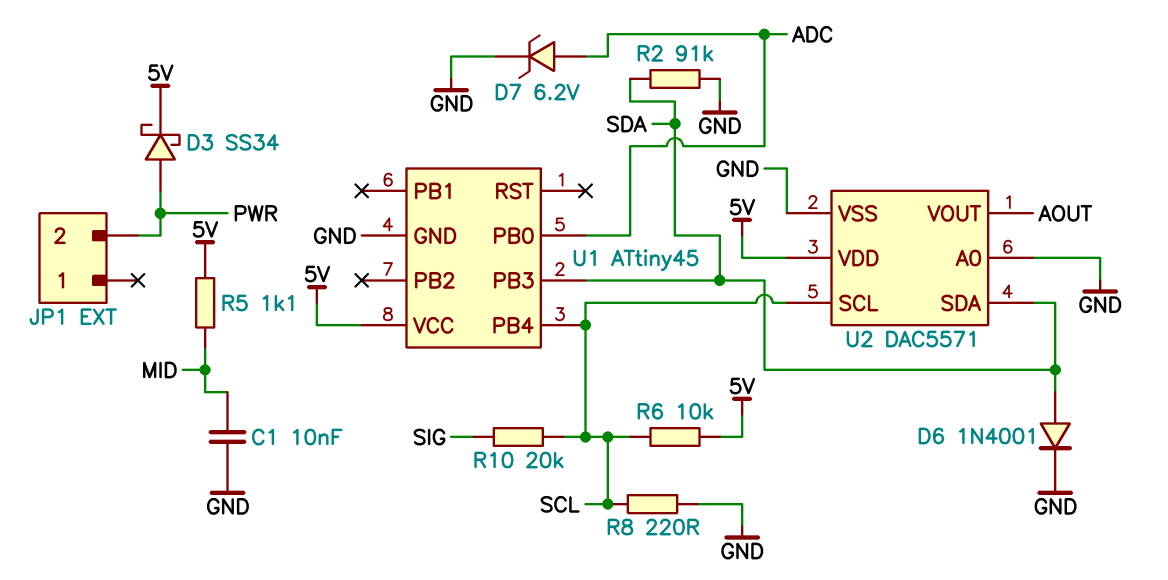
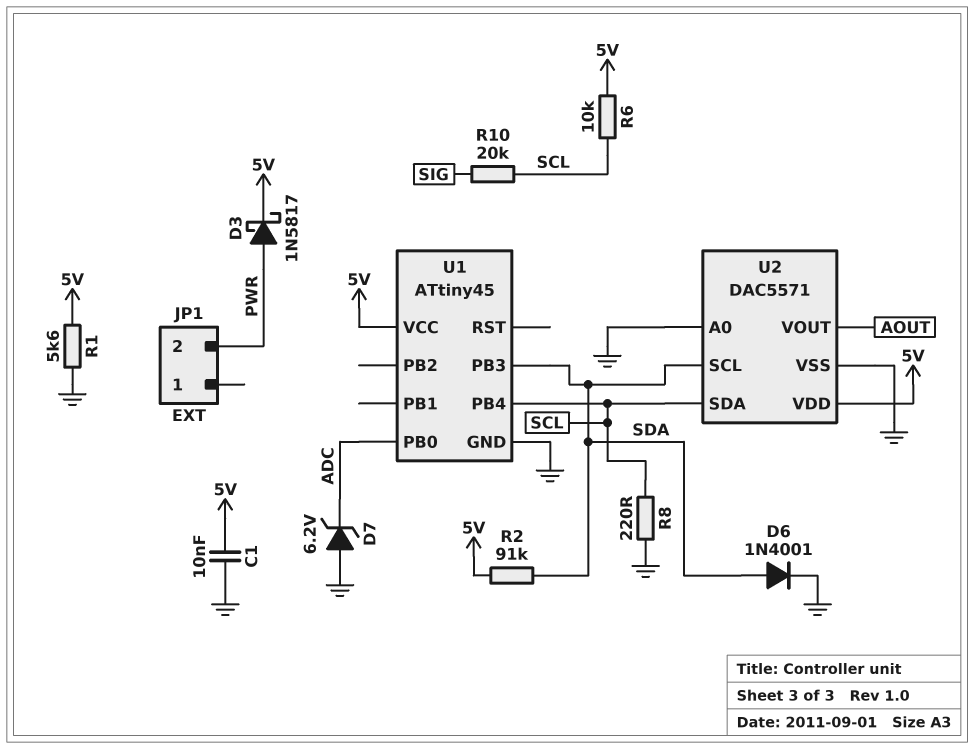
C1: 10nF (GND, MID) -> 10nF (5V, GND)
D3: schottky SS34 (A PWR, K 5V) -> schottky 1N5817 (A PWR, K 5V)
D7: zener 6.2V (A ADC, K GND) -> zener 6.2V (A GND, K ADC)
R1: none -> 5.6k (5V, GND)
R2: 91k (GND, SDA) -> 91k (5V, SDA)
R5: 1.1k (5V, MID) -> none
U2 pin SCL: SCL -> SDA
U2 pin SDA: SDA -> SCL

